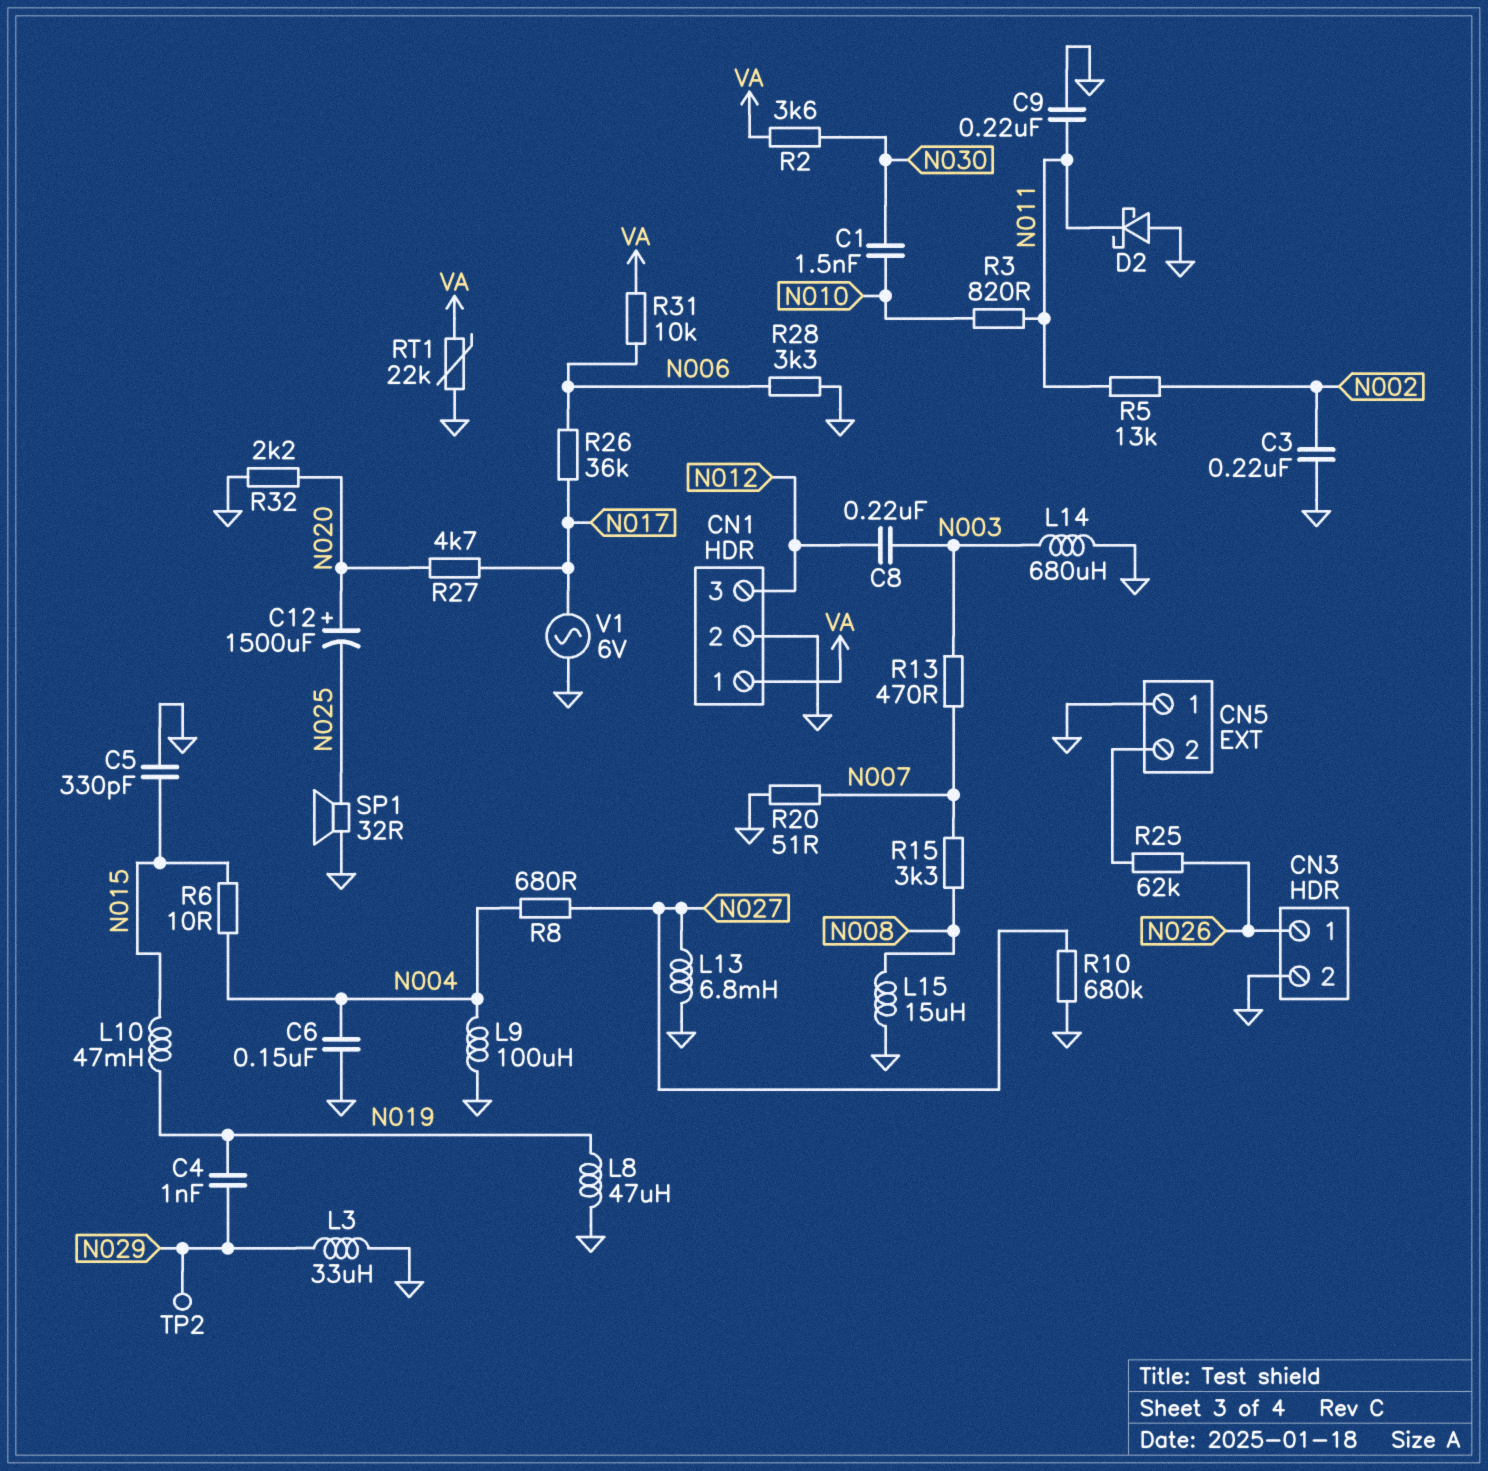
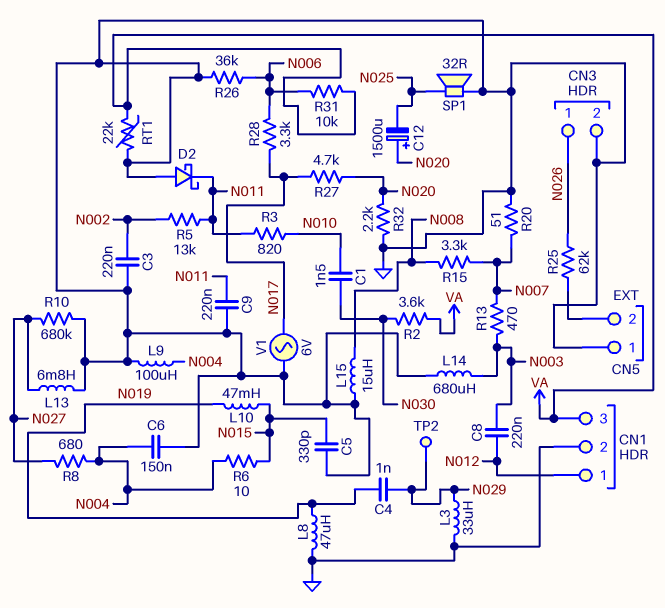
CN1 pin 1: VA -> N012
CN1 pin 3: N012 -> VA
R26: 36k (N006, N017) -> 36k (GND, N006)
R28: 3.3k (GND, N006) -> 3.3k (N006, N017)

